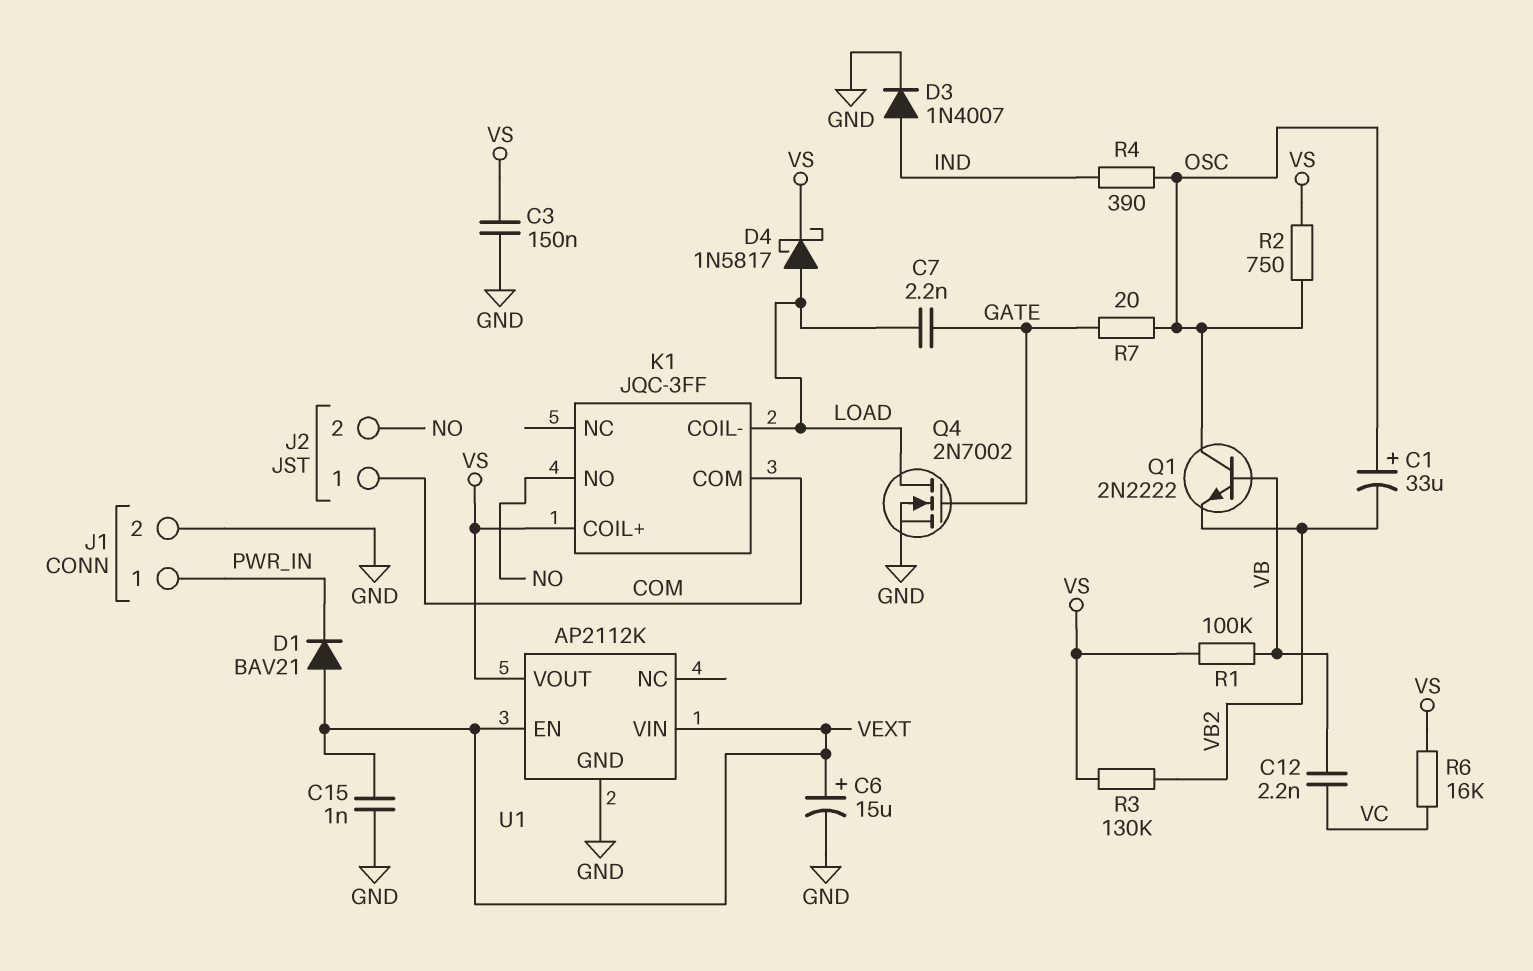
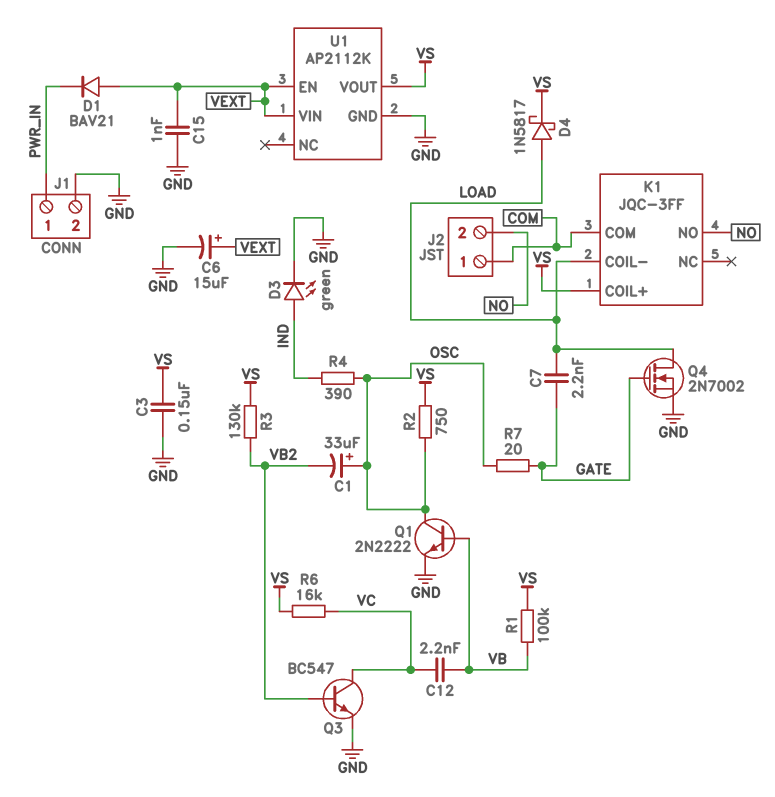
D3: diode 1N4007 (A IND, K GND) -> LED green (A IND, K GND)
Q1: NPN 2N2222 (B VB, C OSC, E VB2) -> NPN 2N2222 (B VB, C OSC, E GND)
Q3: none -> NPN BC547 (B VB2, C VC, E GND)

